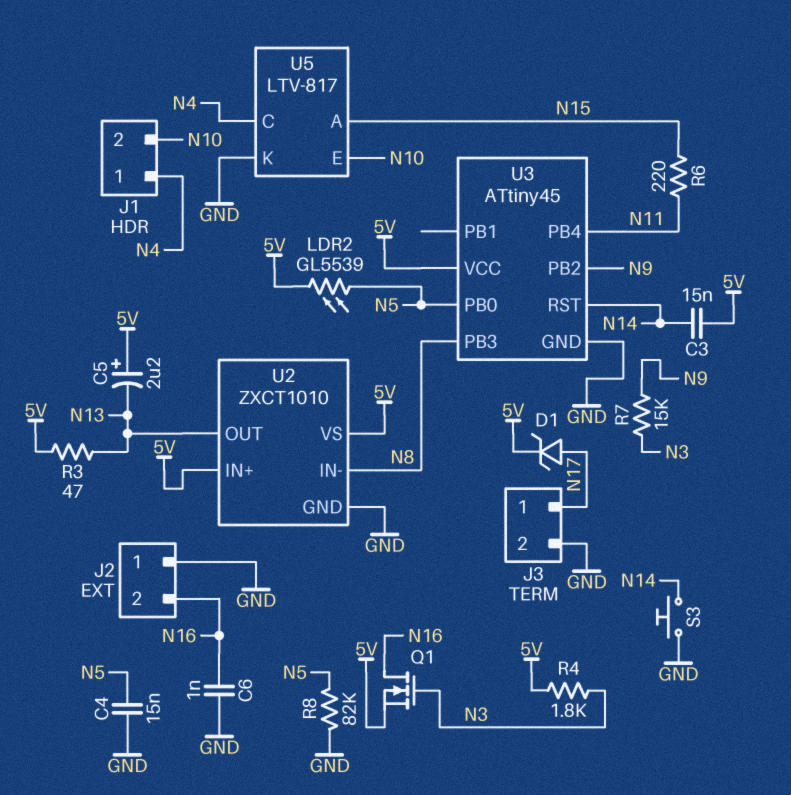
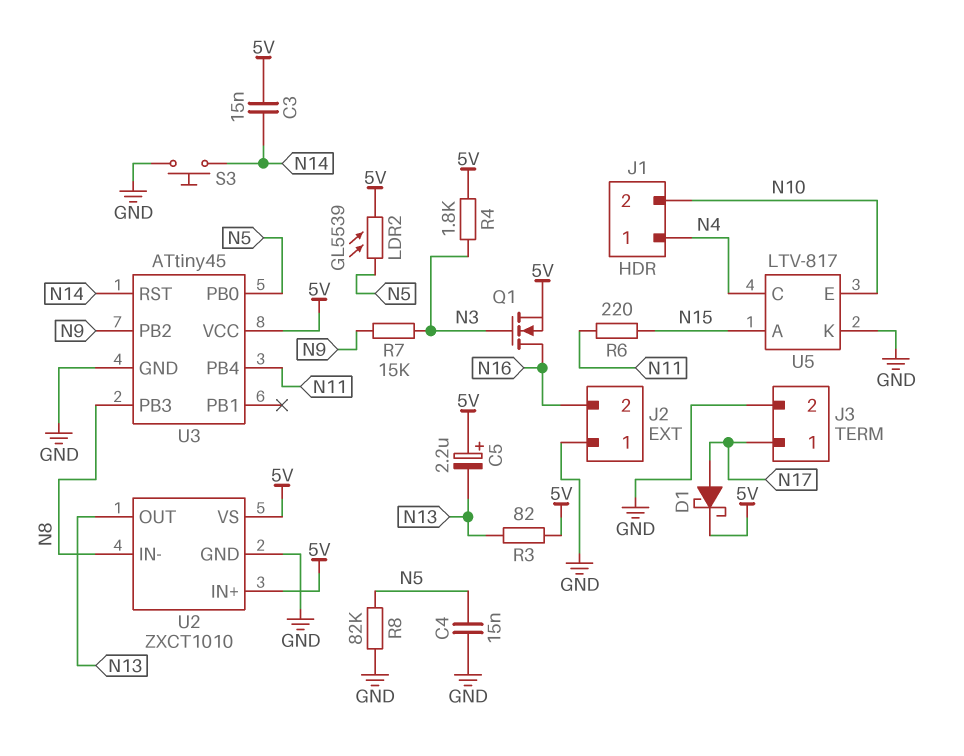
C6: 1nF (GND, N16) -> none
D1: zener (A N17, K 5V) -> schottky (A N17, K 5V)
R3: 47 (5V, N13) -> 82 (5V, N13)

